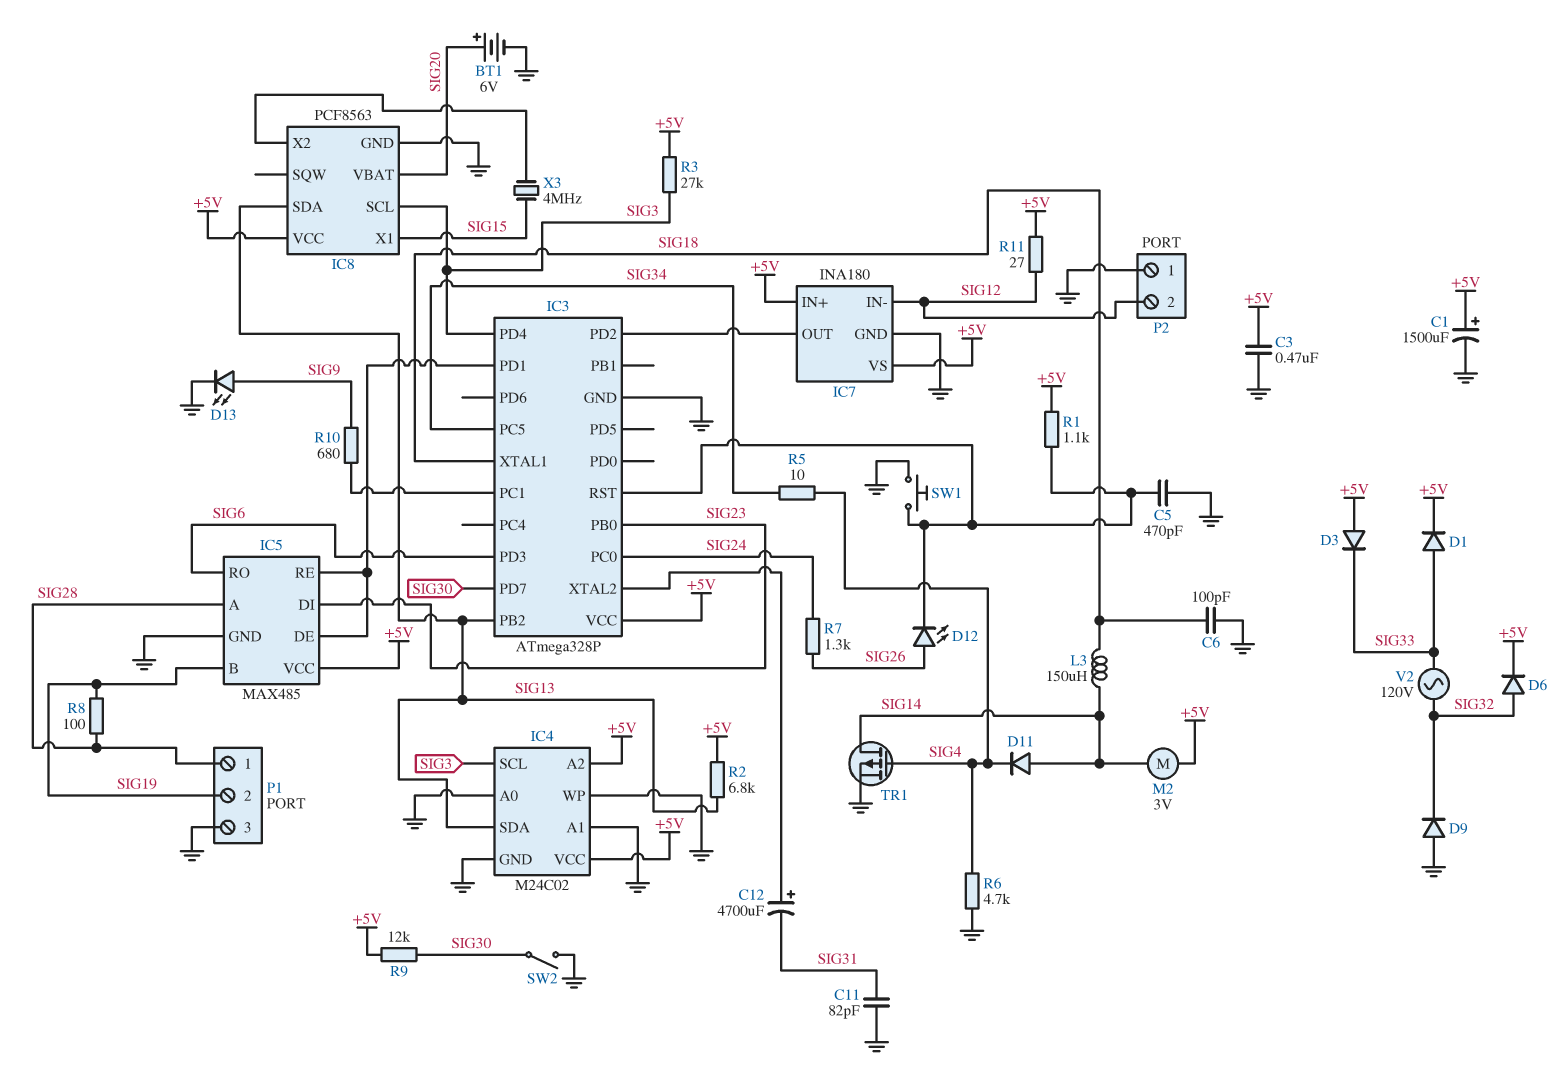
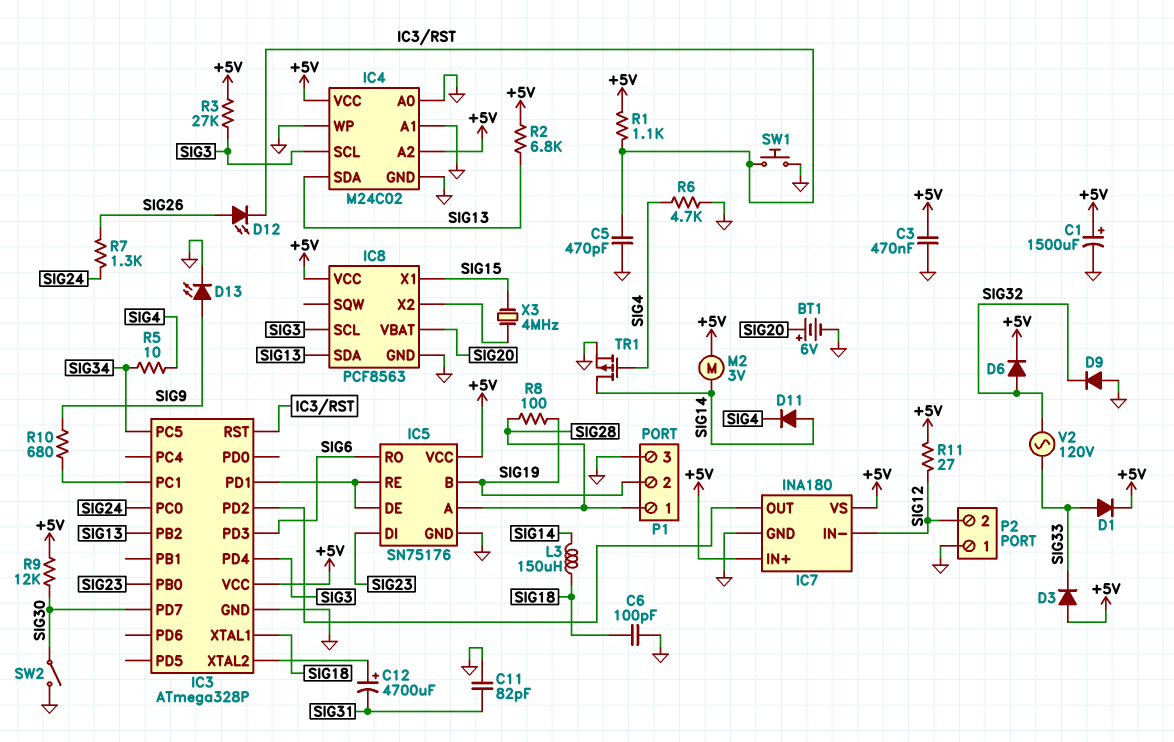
IC5: MAX485 -> SN75176

